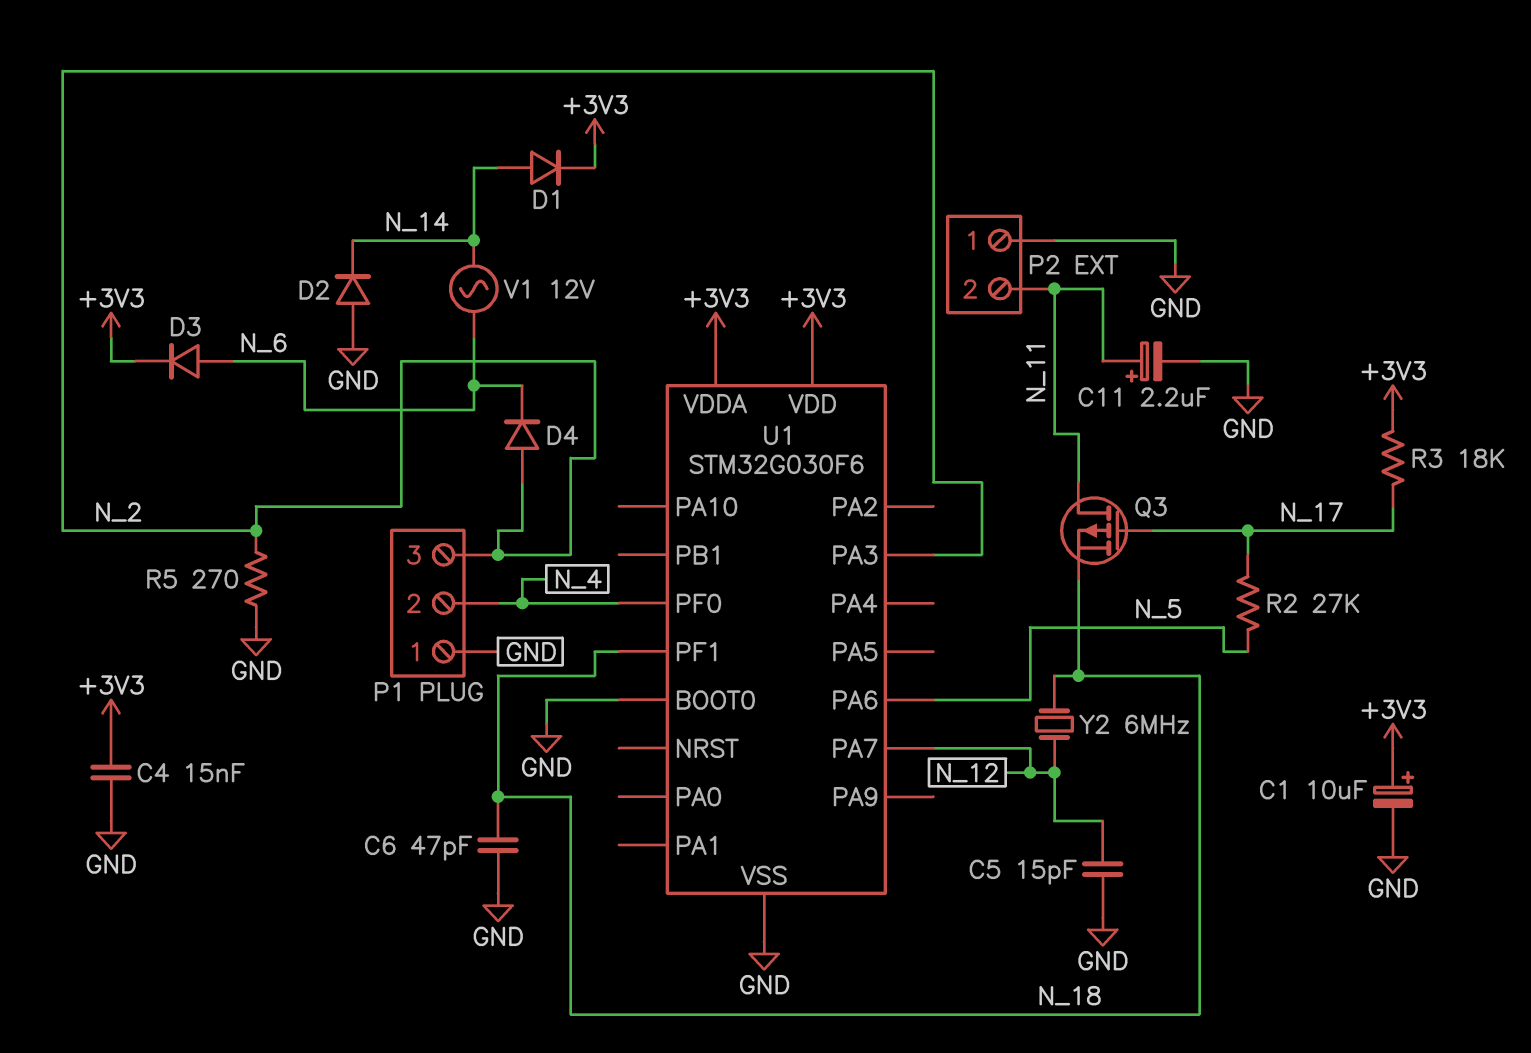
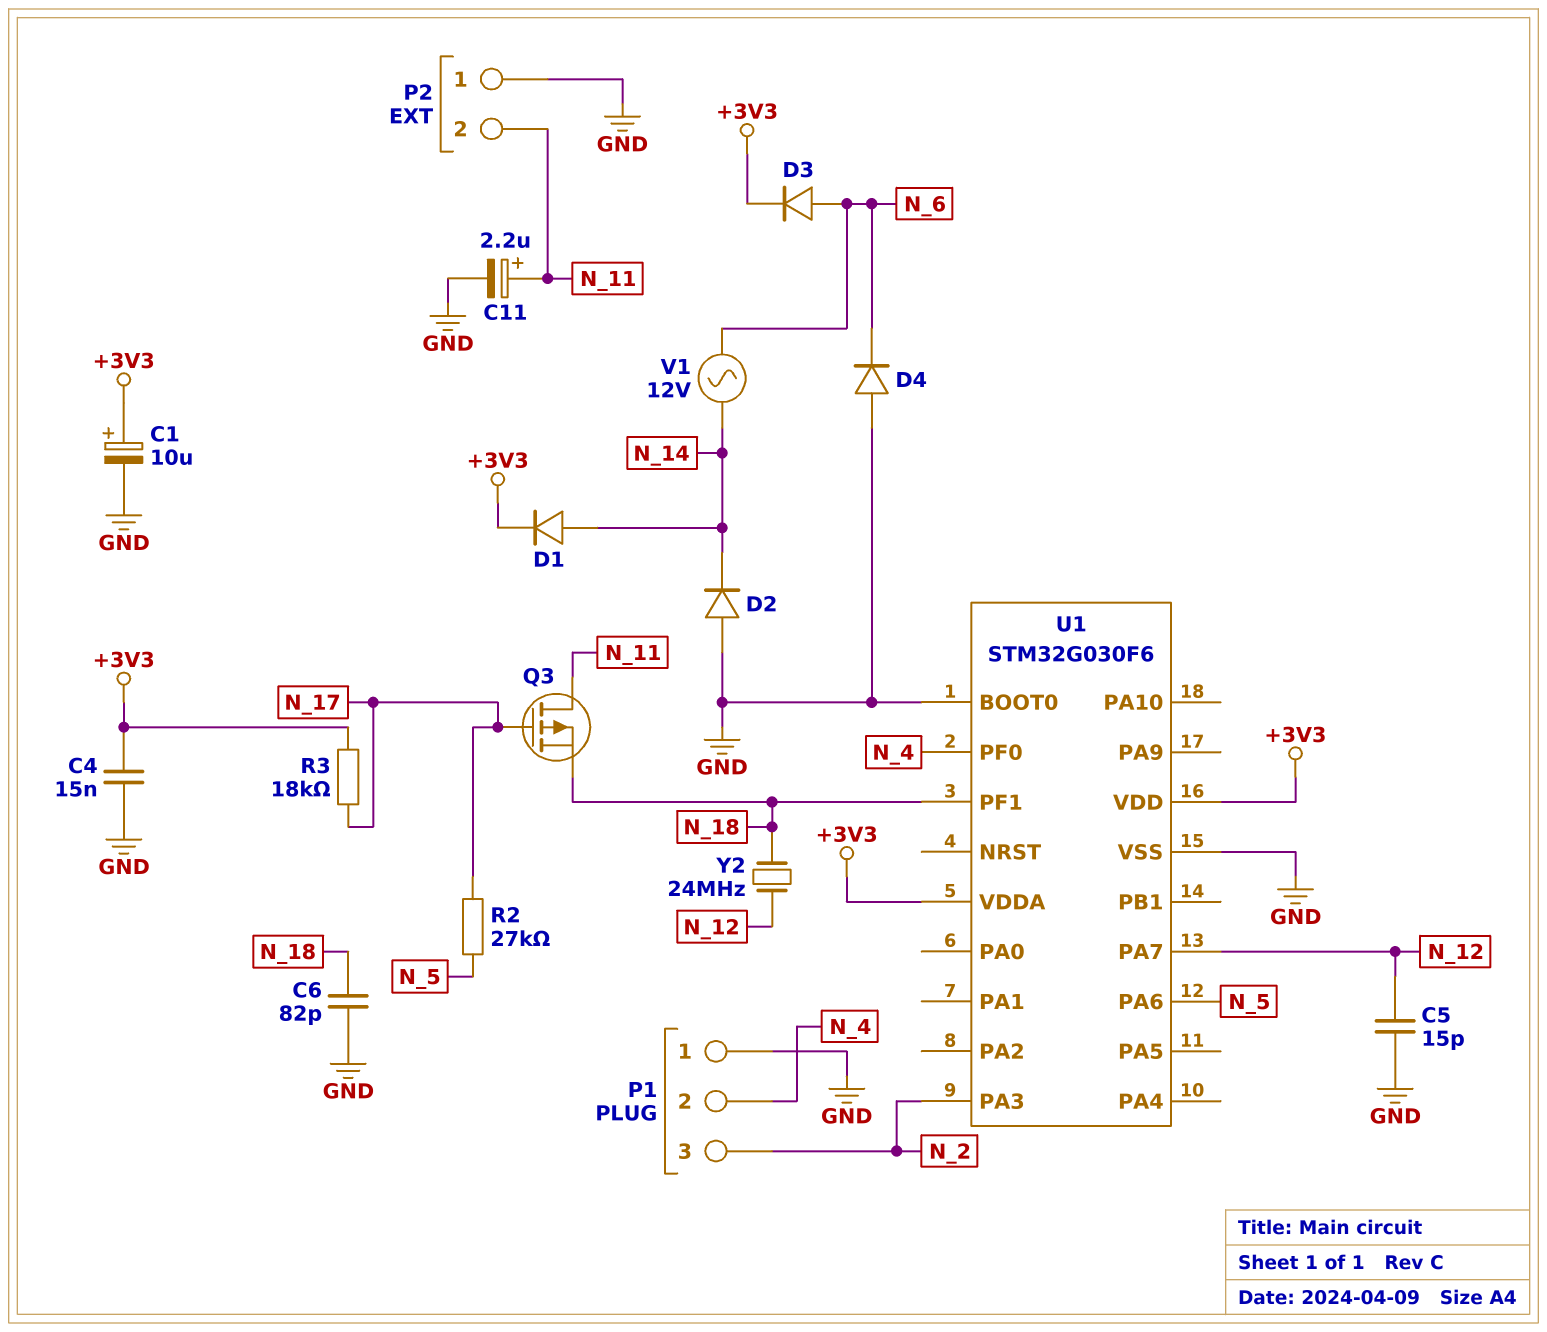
C6: 47pF (GND, N_18) -> 82pF (GND, N_18)
D4: diode (A N_2, K N_6) -> diode (A GND, K N_6)
R5: 270 (GND, N_2) -> none
Y2: 6MHz (N_12, N_18) -> 24MHz (N_12, N_18)

